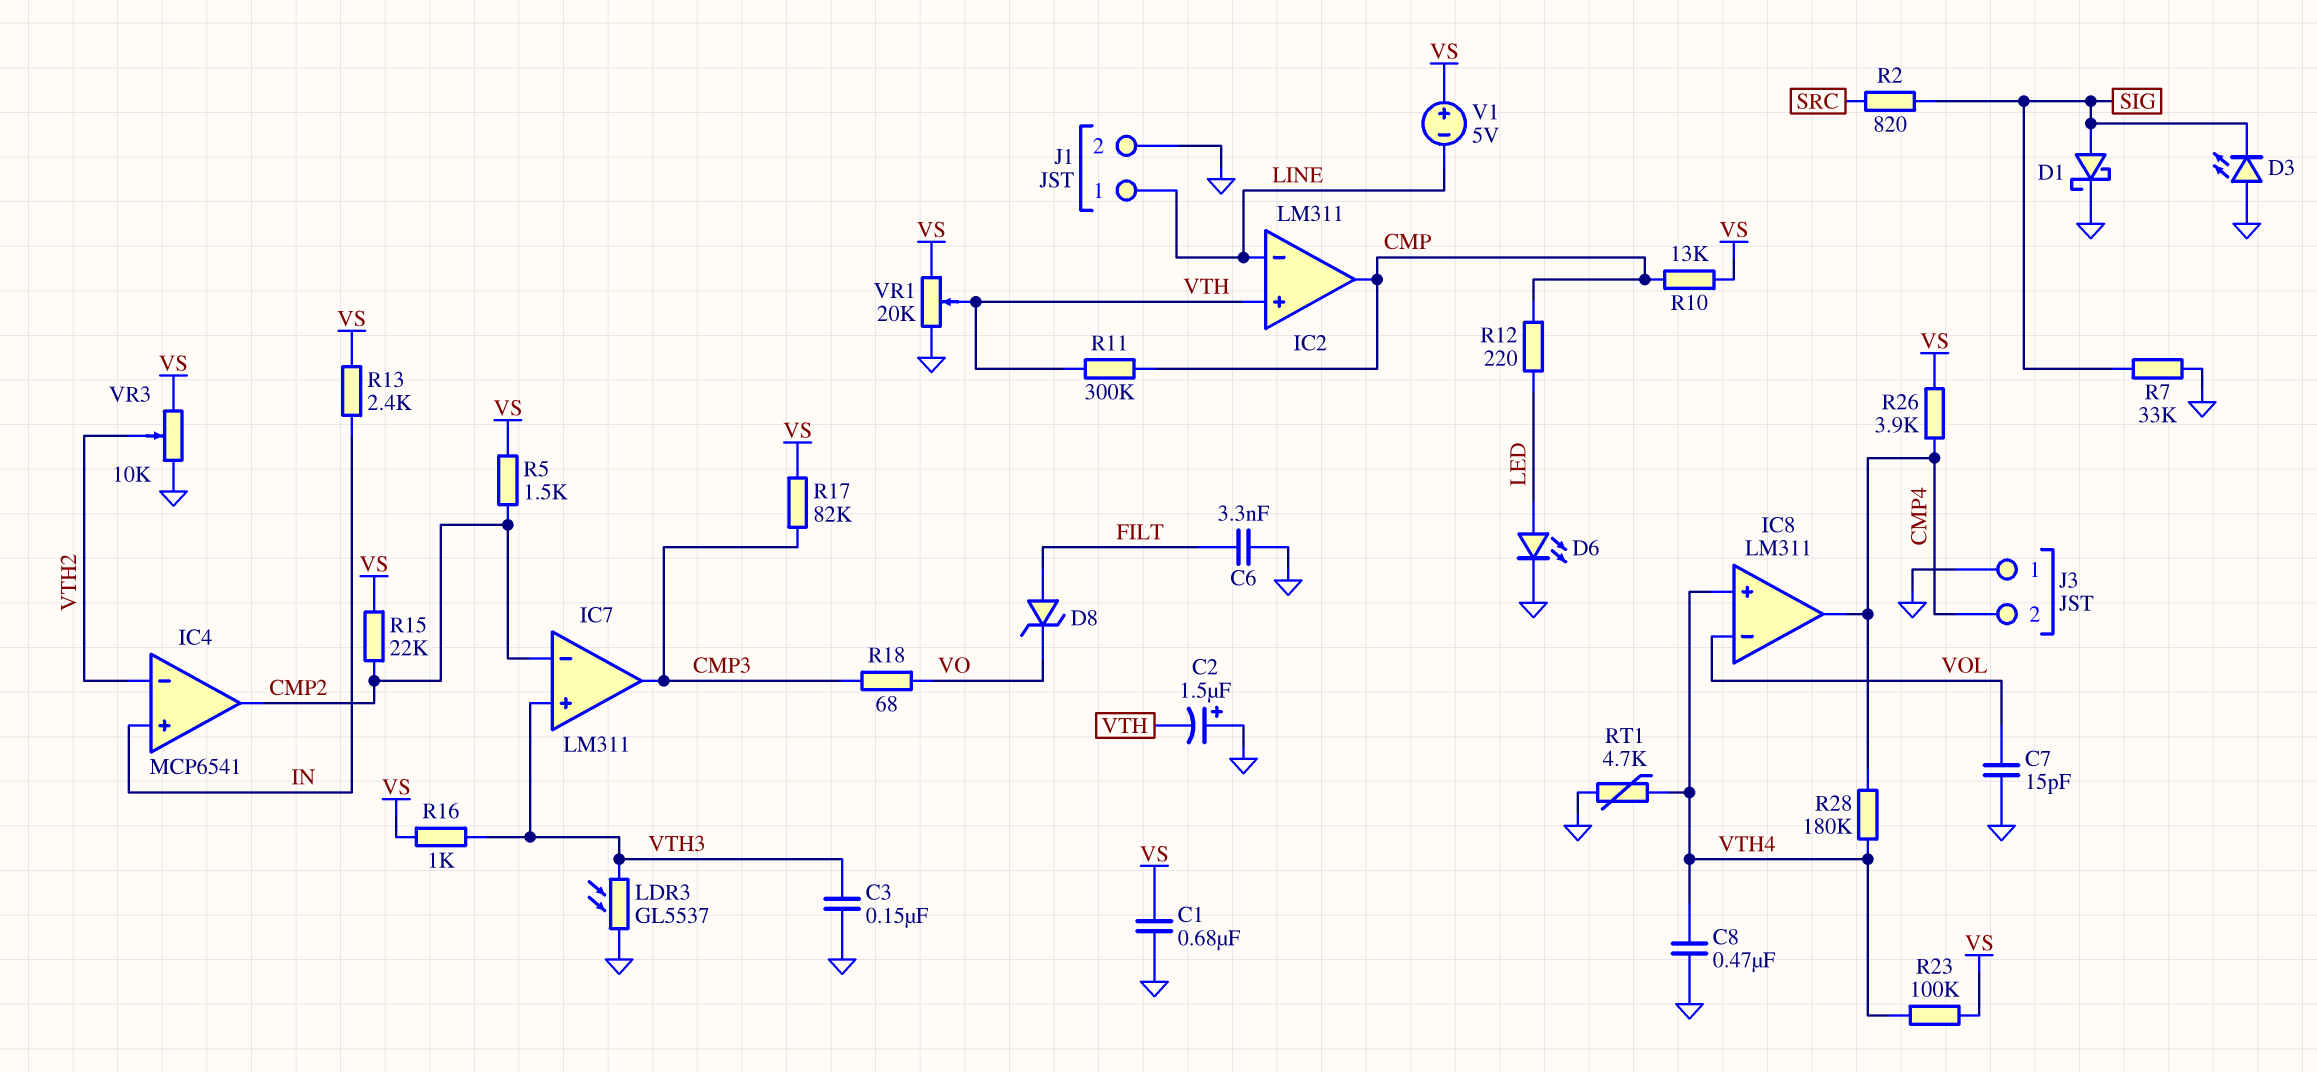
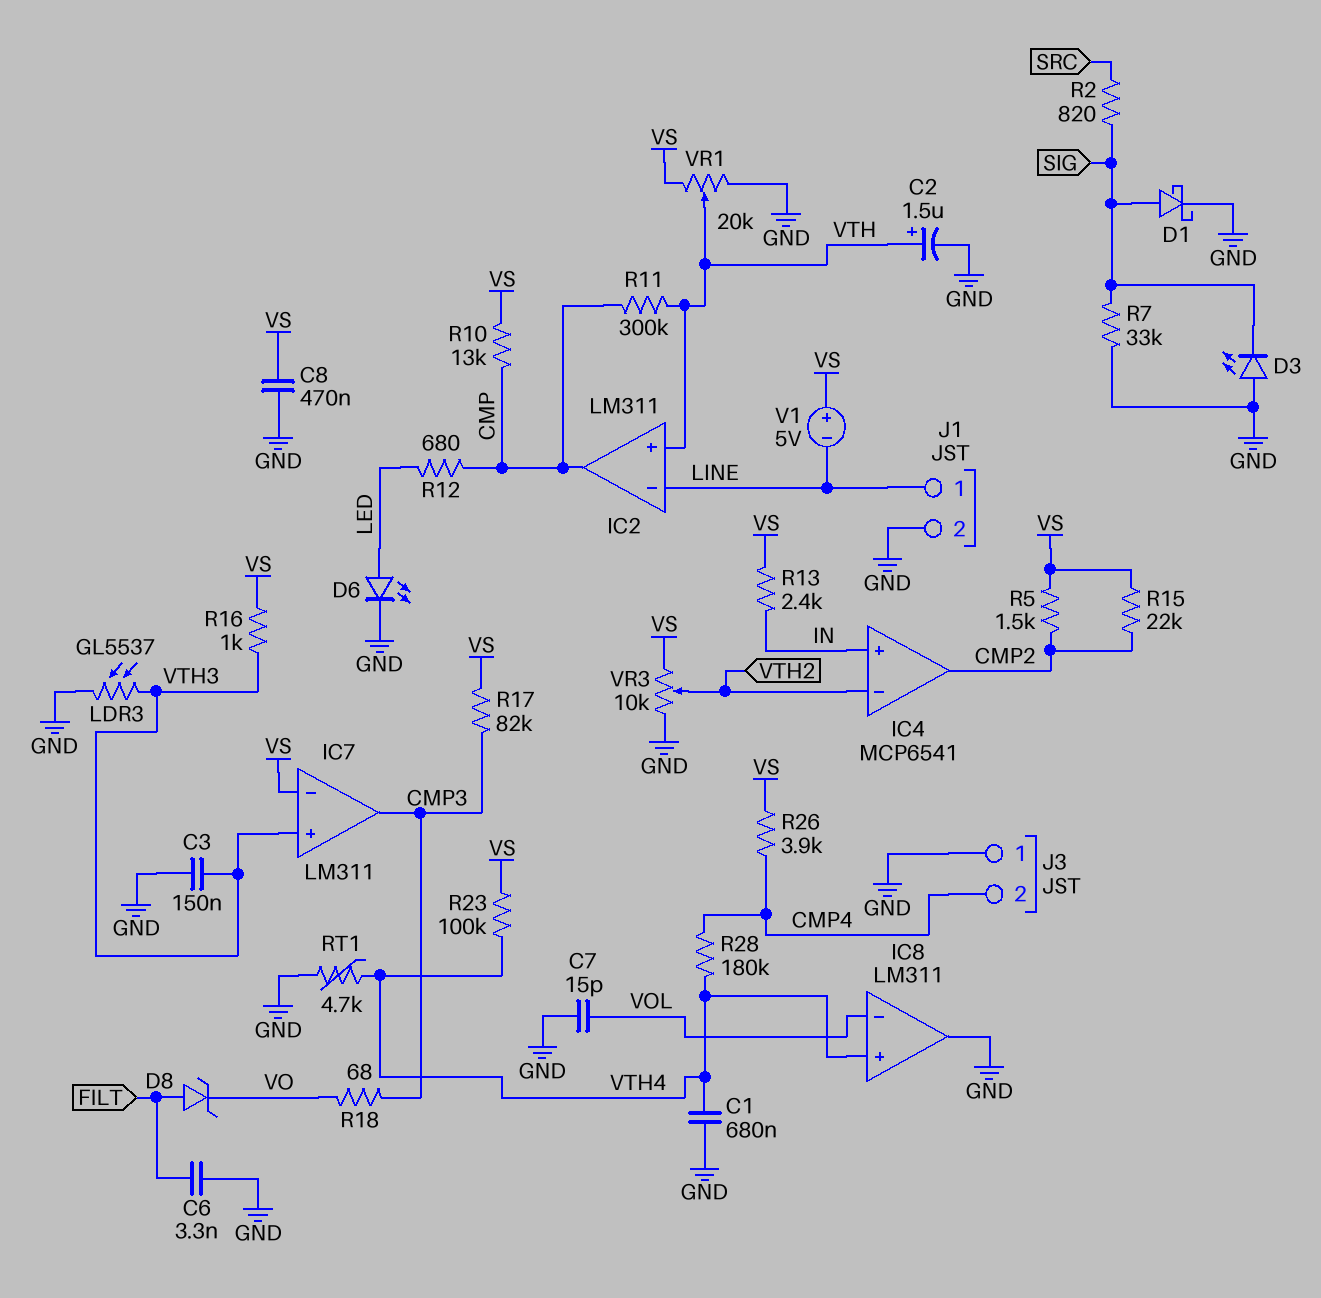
C1: 680nF (GND, VS) -> 680nF (GND, VTH4)
C2: 1.5uF (plus GND, minus VTH) -> 1.5uF (plus VTH, minus GND)
C8: 470nF (GND, VTH4) -> 470nF (GND, VS)
IC7 pin in-: CMP2 -> VS
IC8 pin out: CMP4 -> GND
R12: 220 (CMP, LED) -> 680 (CMP, LED)

